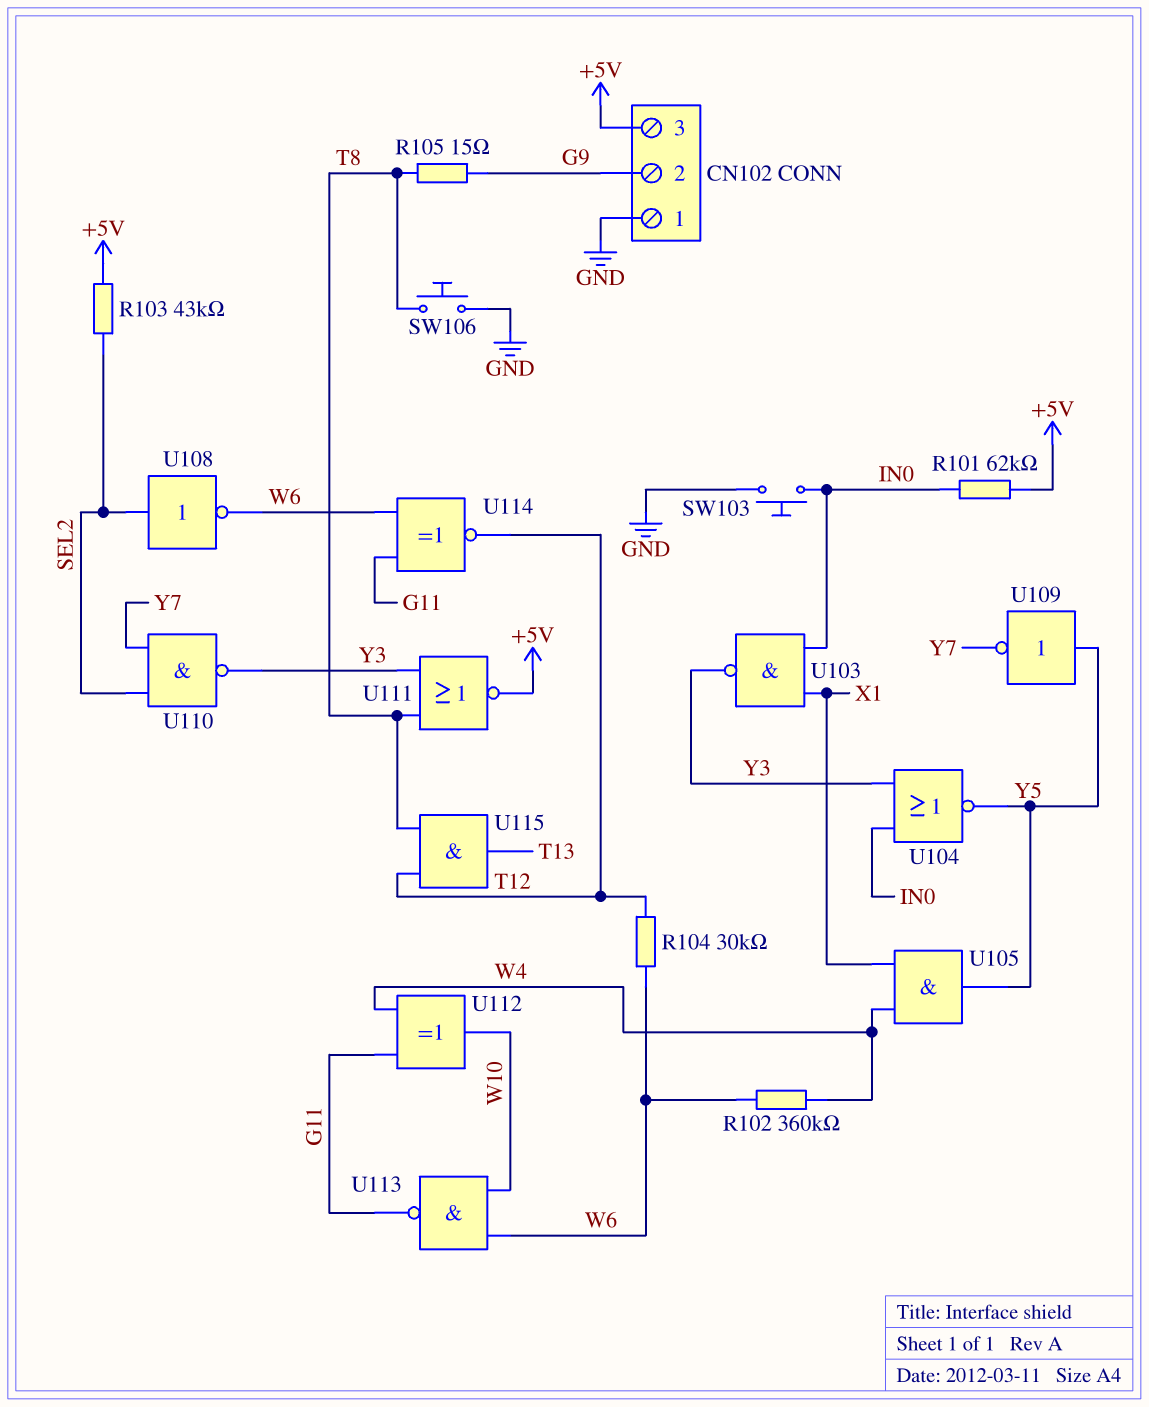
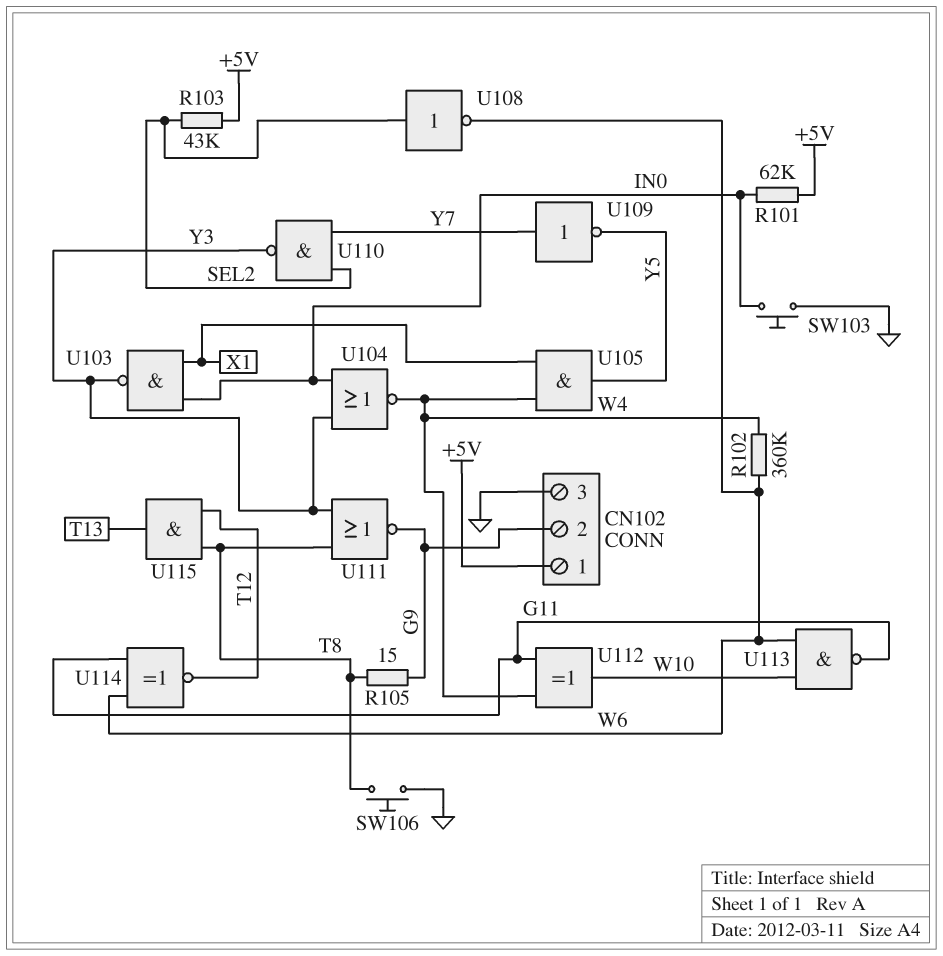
CN102 pin 1: GND -> +5V
CN102 pin 3: +5V -> GND
R104: 30k (T12, W6) -> none
U104: NOR (in IN0, in Y3, out Y5) -> NOR (in IN0, in Y3, out W4)
U109: NOT (in Y5, out Y7) -> NOT (in Y7, out Y5)
U111: NOR (in T8, in Y3, out +5V) -> NOR (in T8, in Y3, out G9)

